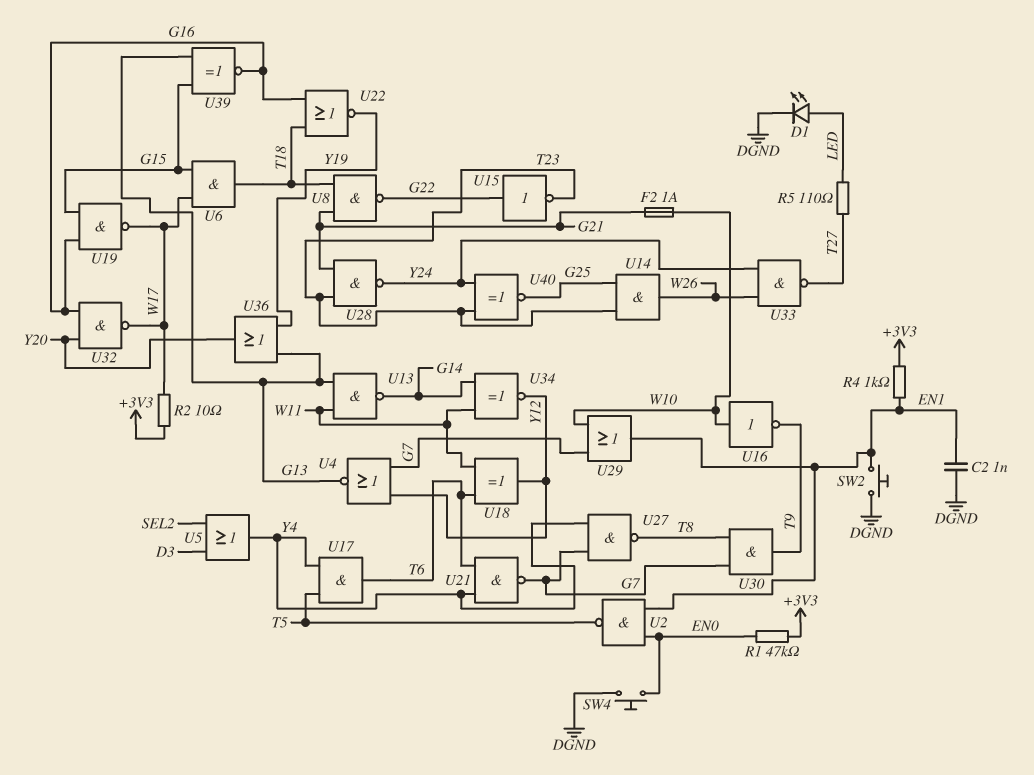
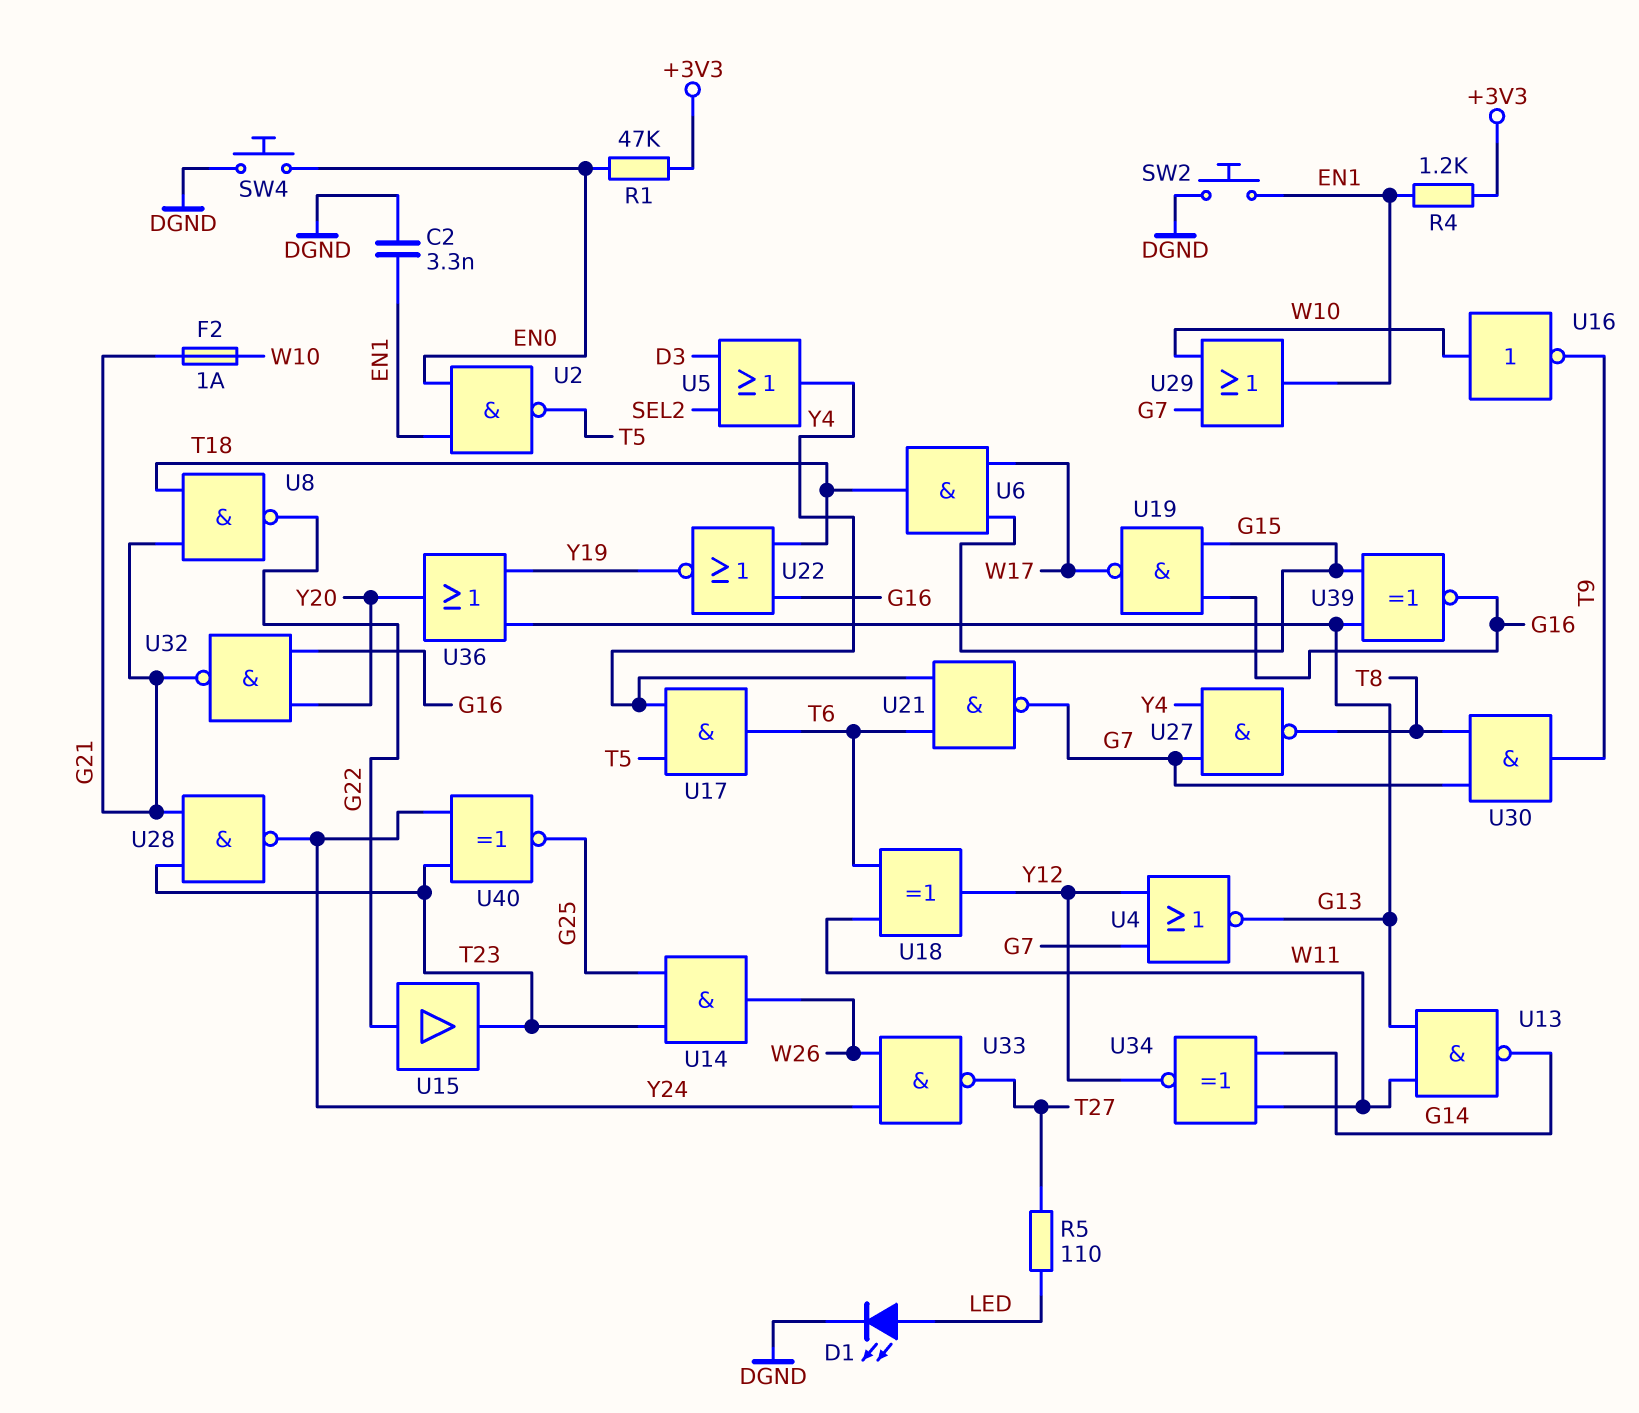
C2: 1nF (DGND, EN1) -> 3.3nF (DGND, EN1)
R2: 10 (+3V3, W17) -> none
R4: 1k (+3V3, EN1) -> 1.2k (+3V3, EN1)
U15: NOT (in G22, out T23) -> buffer (in G22, out T23)
U32: NAND (in G16, in Y20, out W17) -> NAND (in G16, in Y20, out G21)

